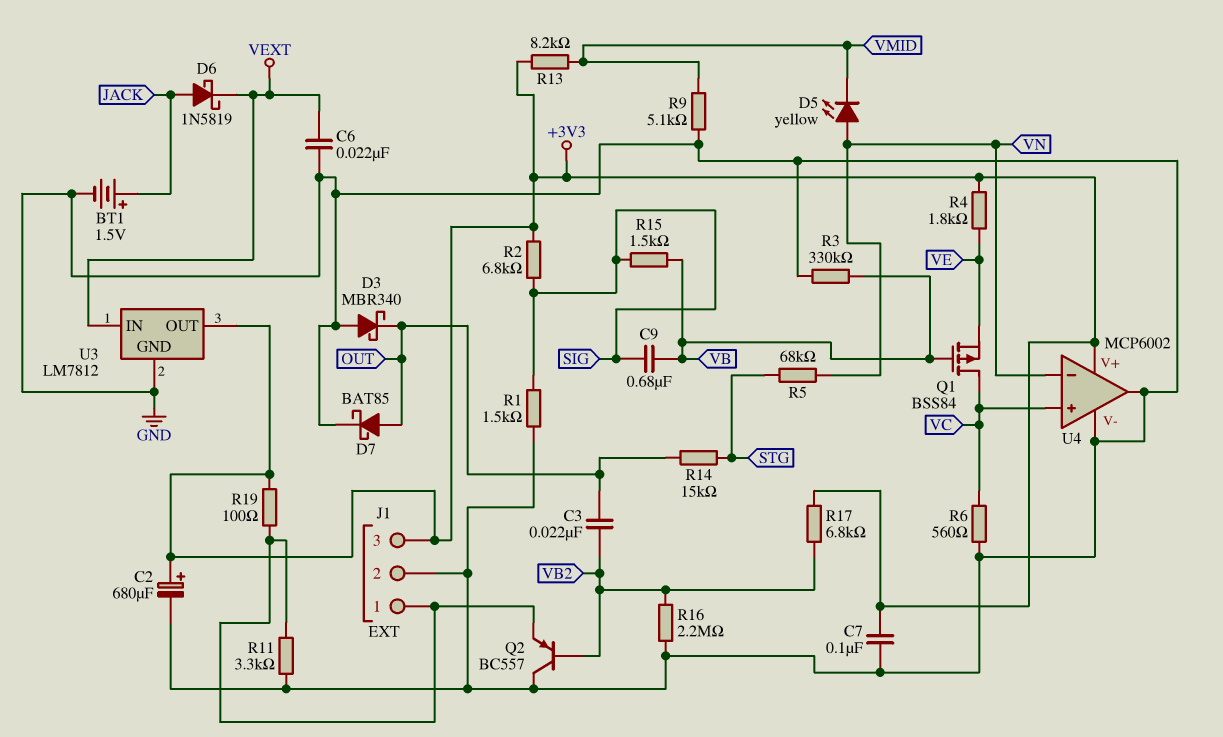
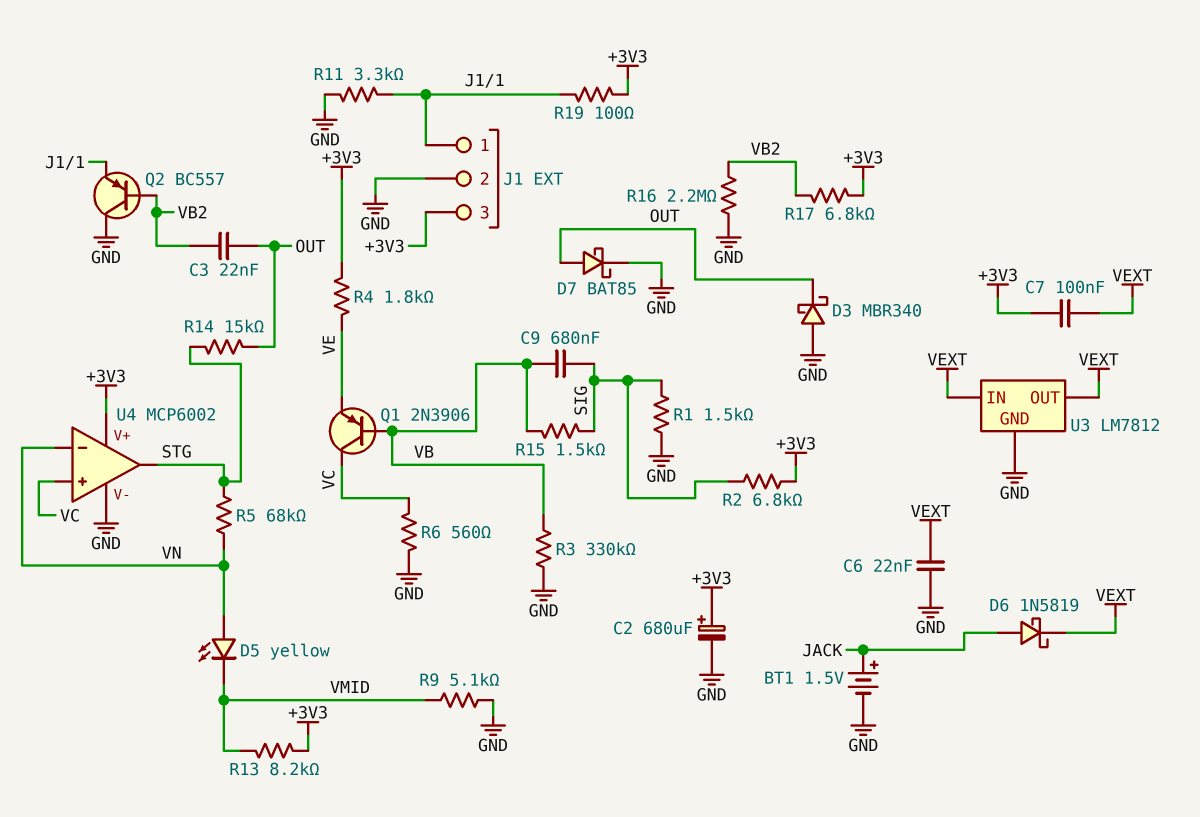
C7: 100nF (+3V3, GND) -> 100nF (+3V3, VEXT)
Q1: PMOS BSS84 (G VB, D VC, S VE) -> PNP 2N3906 (B VB, C VC, E VE)
U3 pin OUT: +3V3 -> VEXT
U4 pin out: GND -> STG

